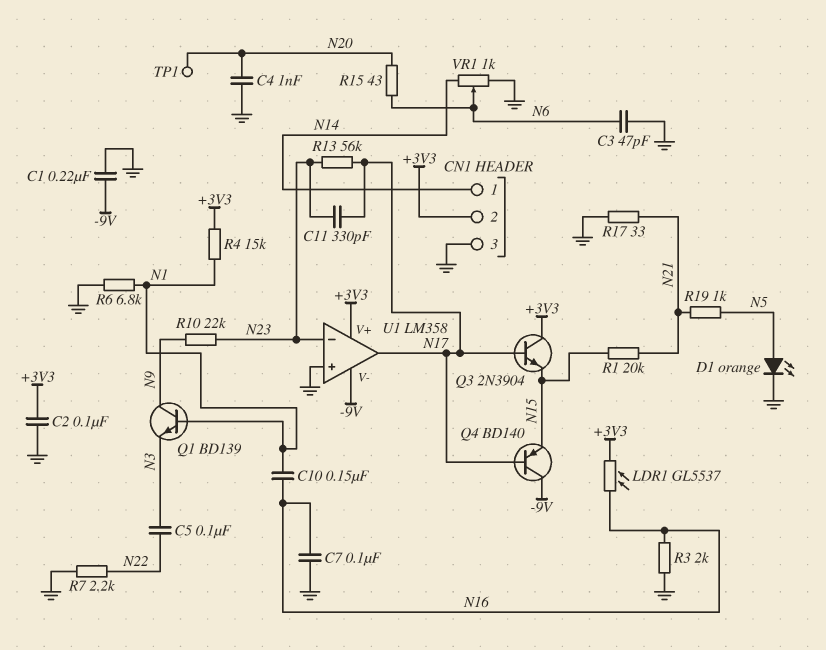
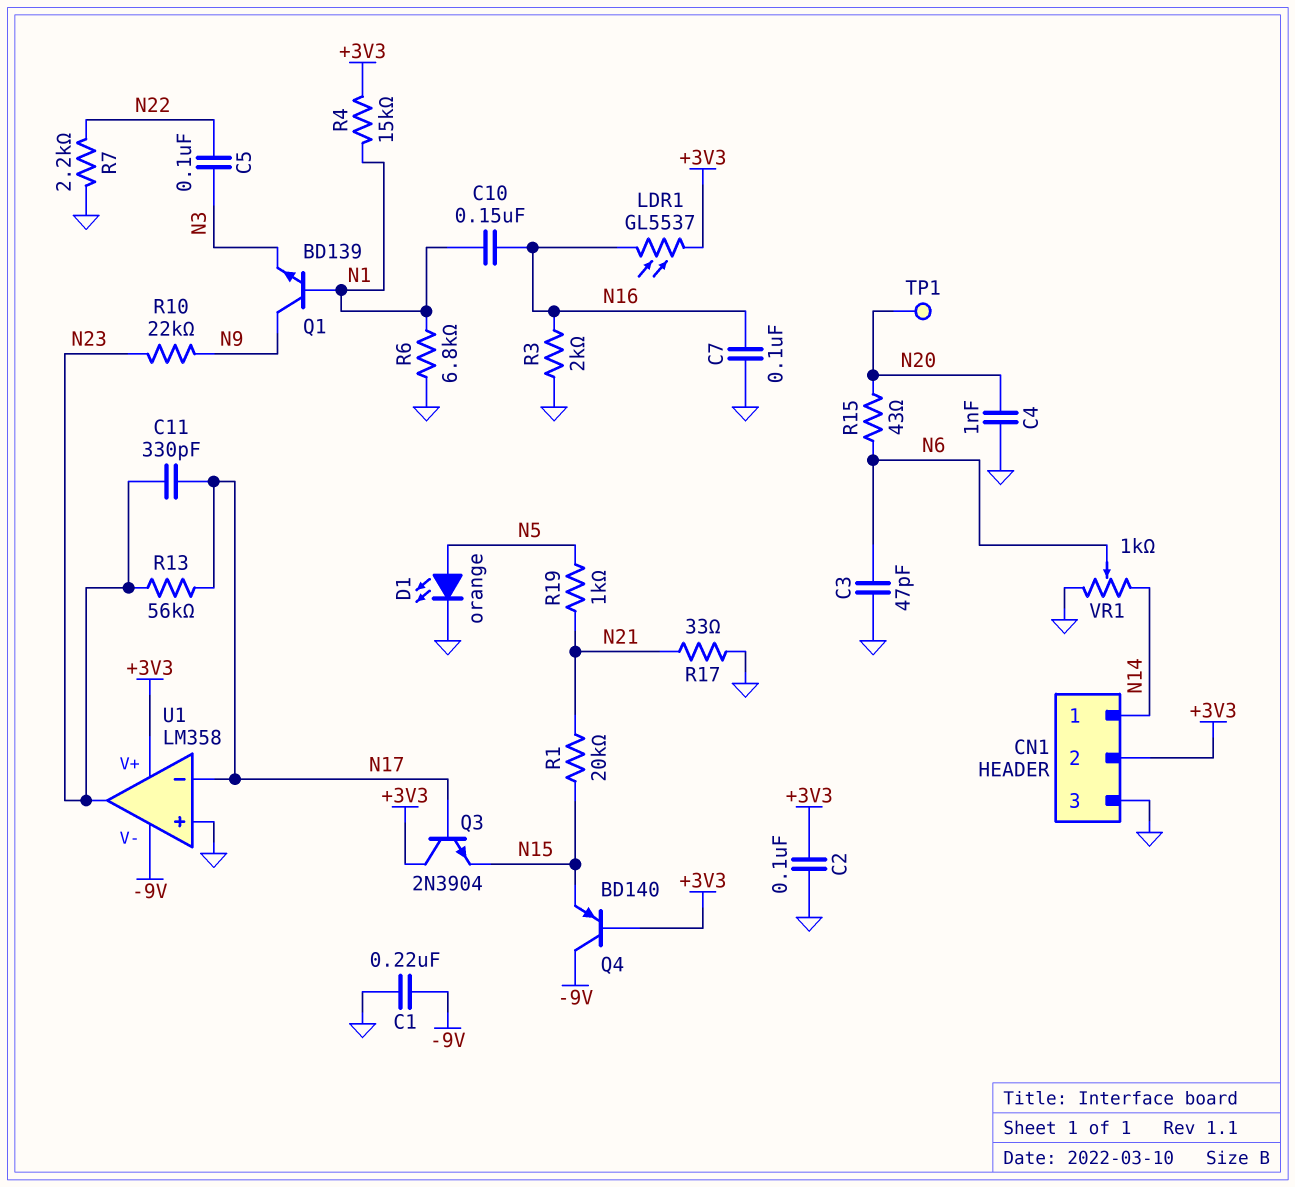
Q4: PNP BD140 (B N17, C -9V, E N15) -> PNP BD140 (B +3V3, C -9V, E N15)
U1 pin in-: N23 -> N17
U1 pin out: N17 -> N23

